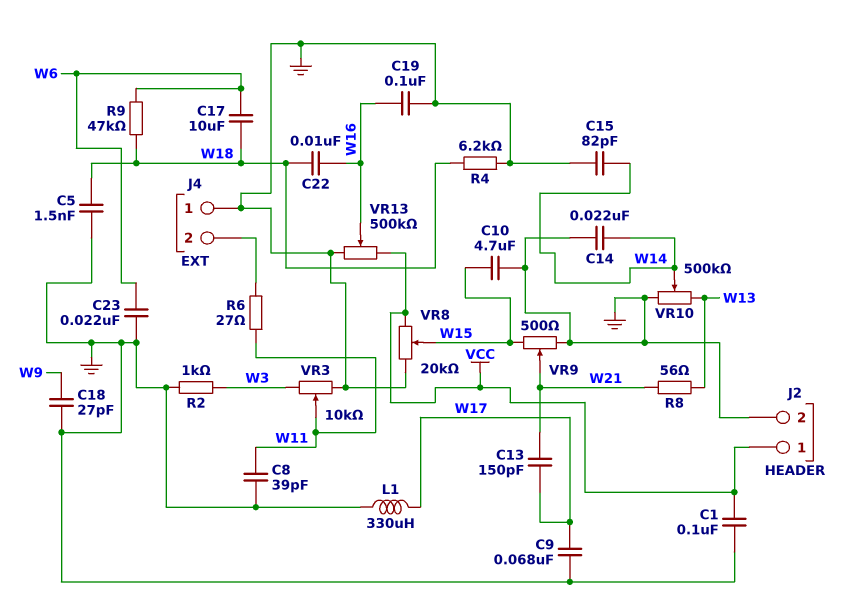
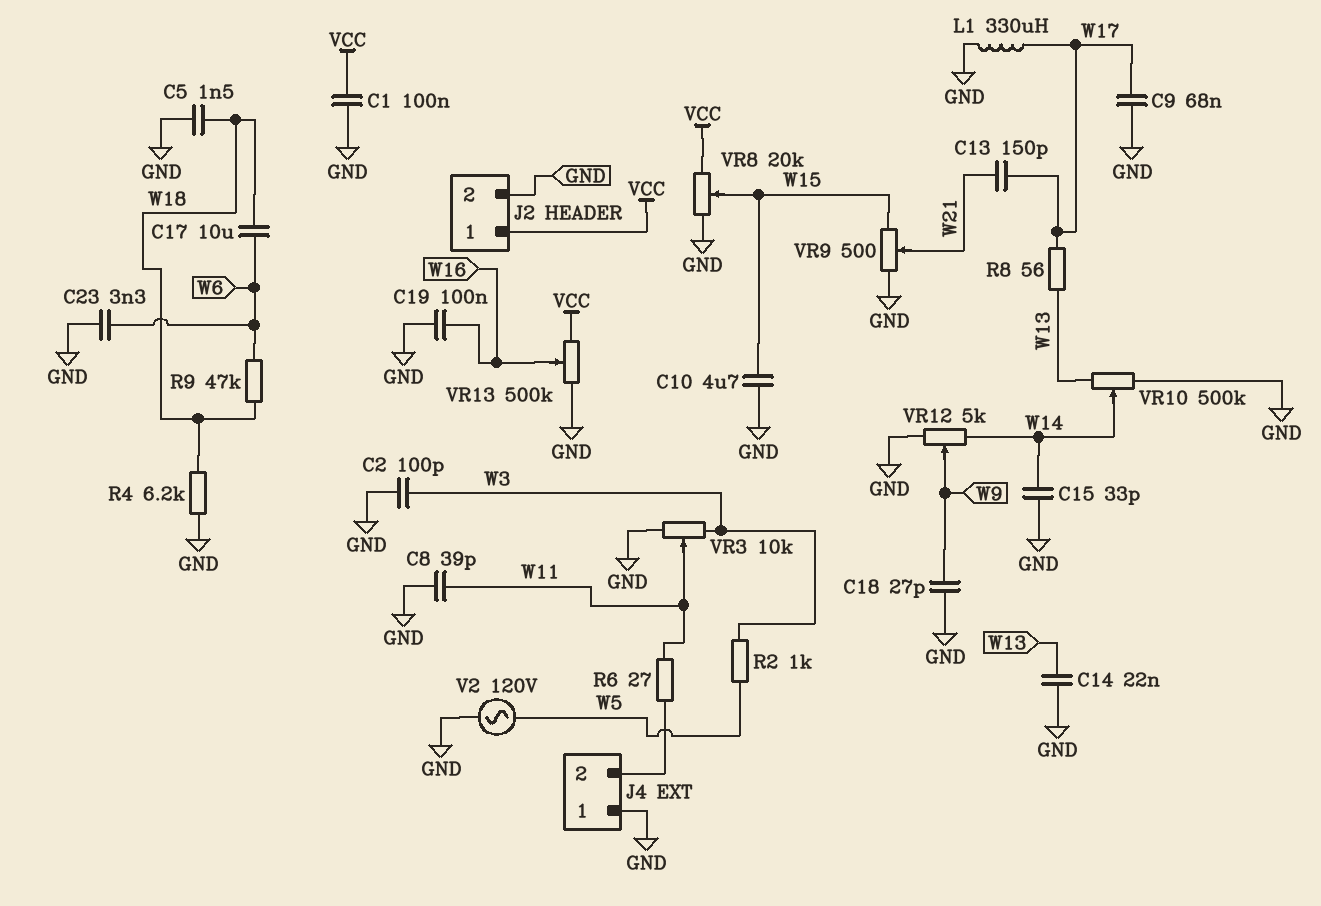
C2: none -> 100pF (GND, W3)
C14: 22nF (GND, W14) -> 22nF (GND, W13)
C15: 82pF (GND, W14) -> 33pF (GND, W14)
C22: 10nF (W16, W18) -> none
C23: 22nF (GND, W6) -> 3.3nF (GND, W6)
R2: 1k (GND, W3) -> 1k (W3, W5)
R8: 56 (W13, W21) -> 56 (W13, W17)
V2: none -> AC 120V (GND, W5)
VR12: none -> 5k (GND, W14, wiper W9)

